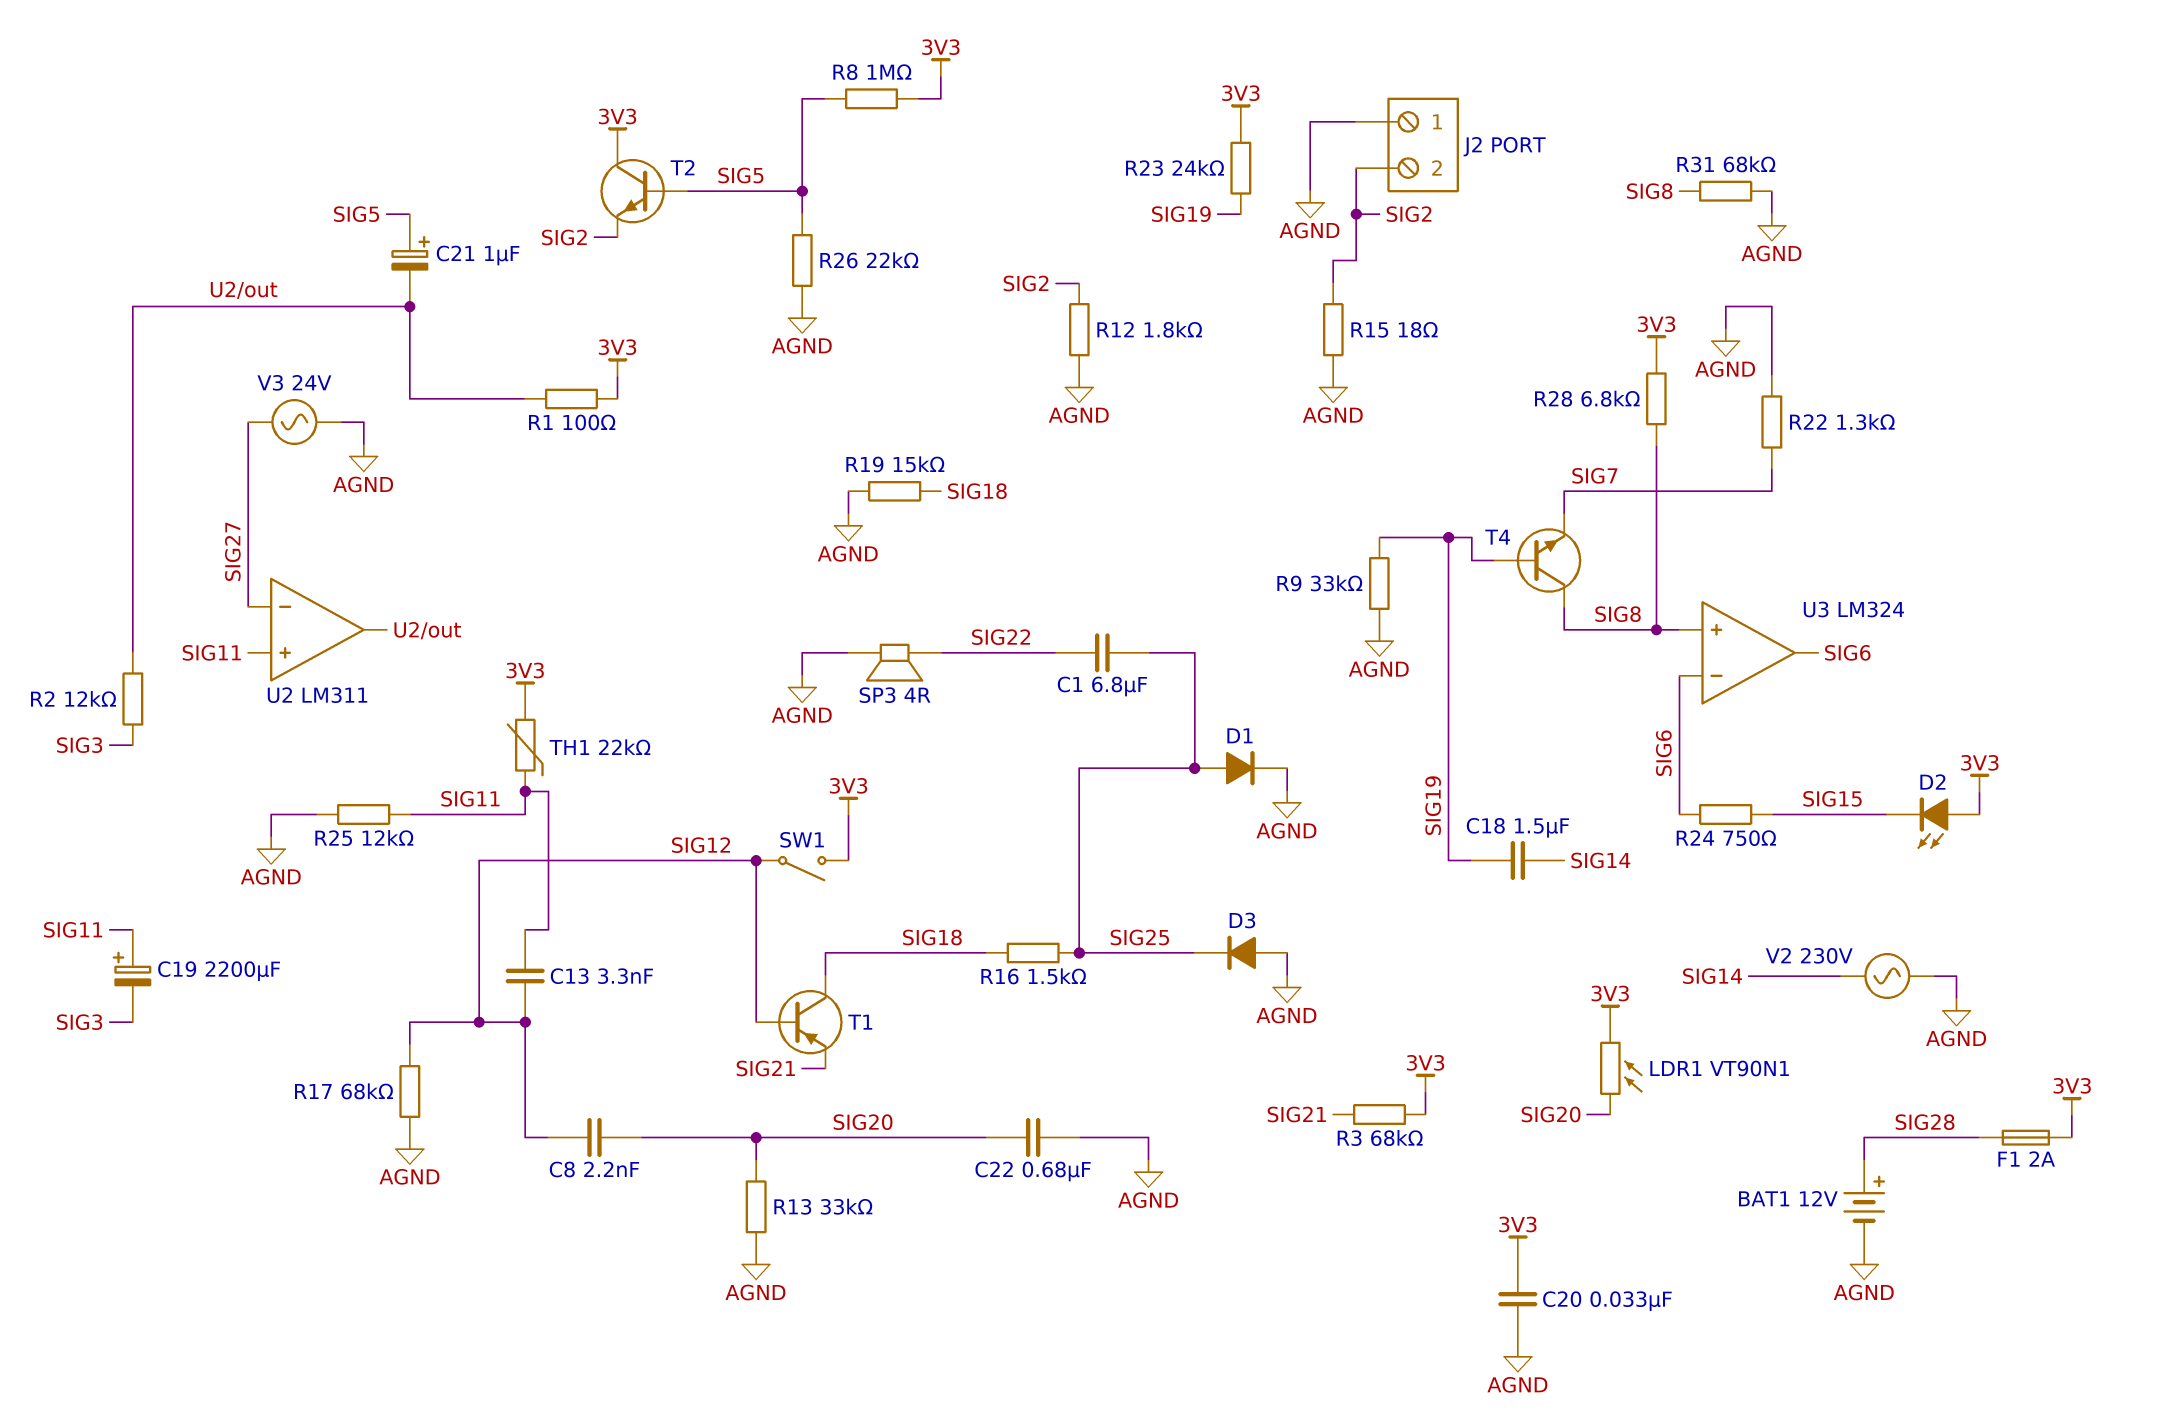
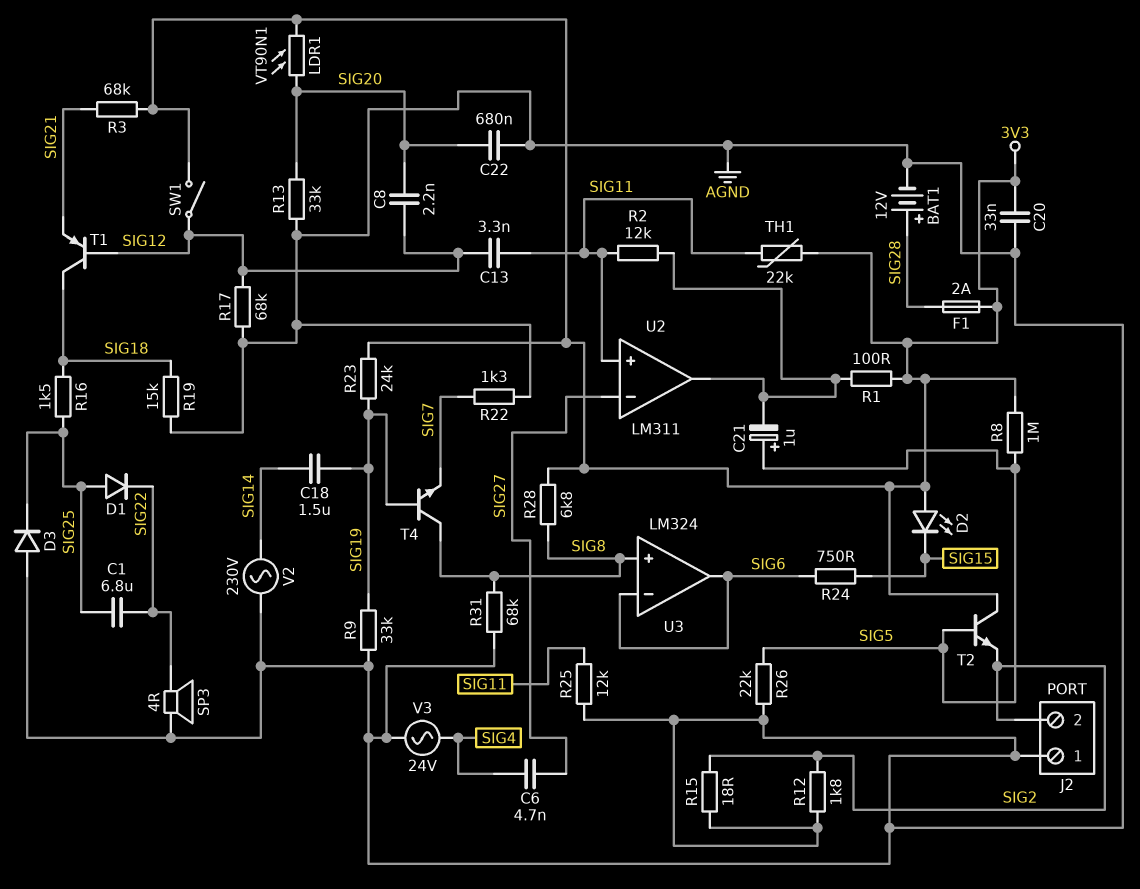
C6: none -> 4.7nF (SIG4, SIG27)
C19: 2200uF (plus SIG11, minus SIG3) -> none
D1: diode (A SIG25, K AGND) -> diode (A SIG25, K SIG22)
R2: 12k (SIG3, U2/out) -> 12k (SIG11, U2/out)
V3: AC 24V (AGND, SIG27) -> AC 24V (AGND, SIG4)

